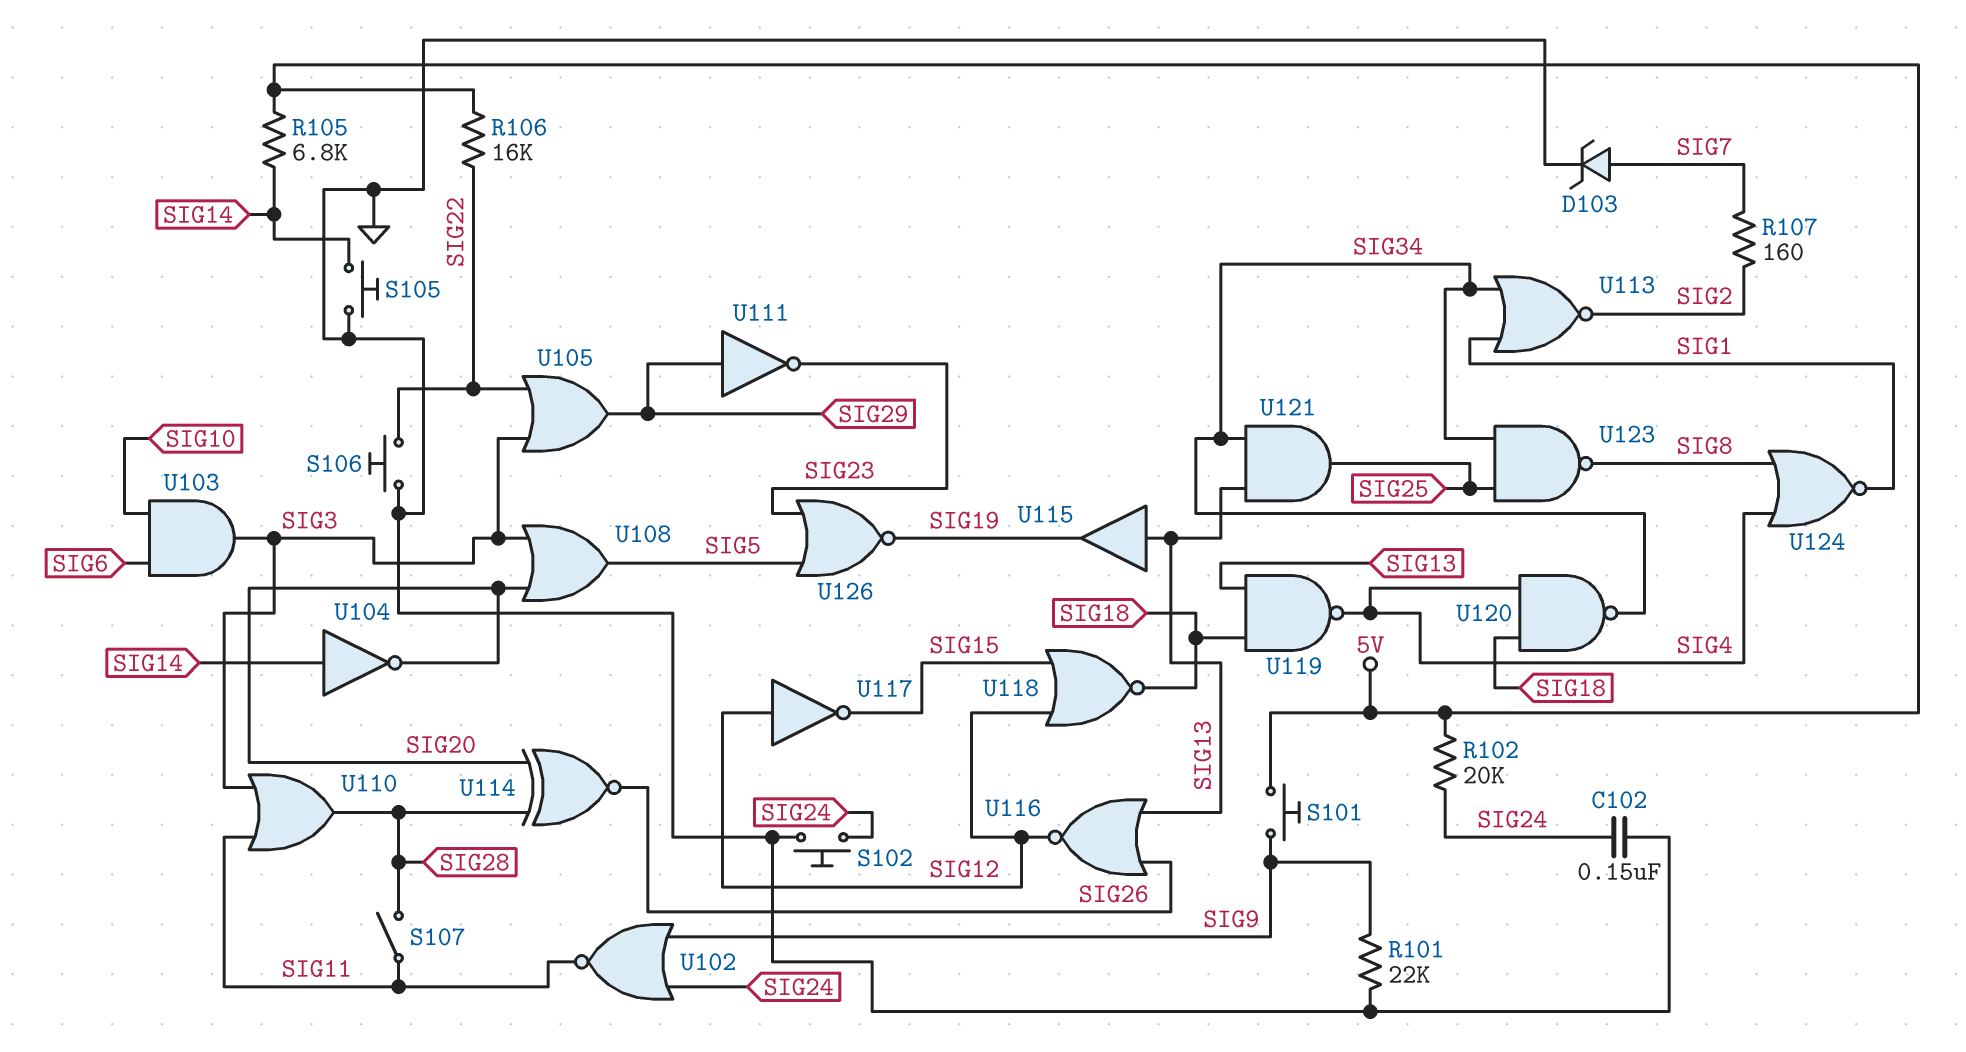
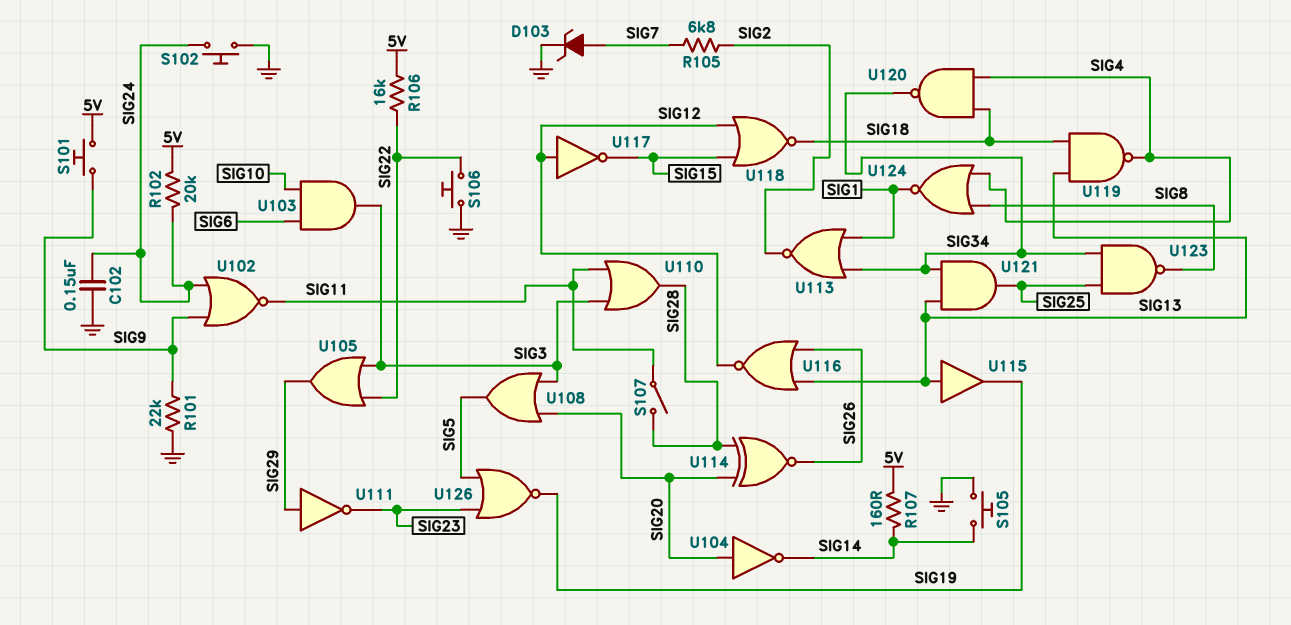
R105: 6.8k (5V, SIG14) -> 6.8k (SIG2, SIG7)
R107: 160 (SIG2, SIG7) -> 160 (5V, SIG14)
U104: NOT (in SIG14, out SIG20) -> NOT (in SIG20, out SIG14)

